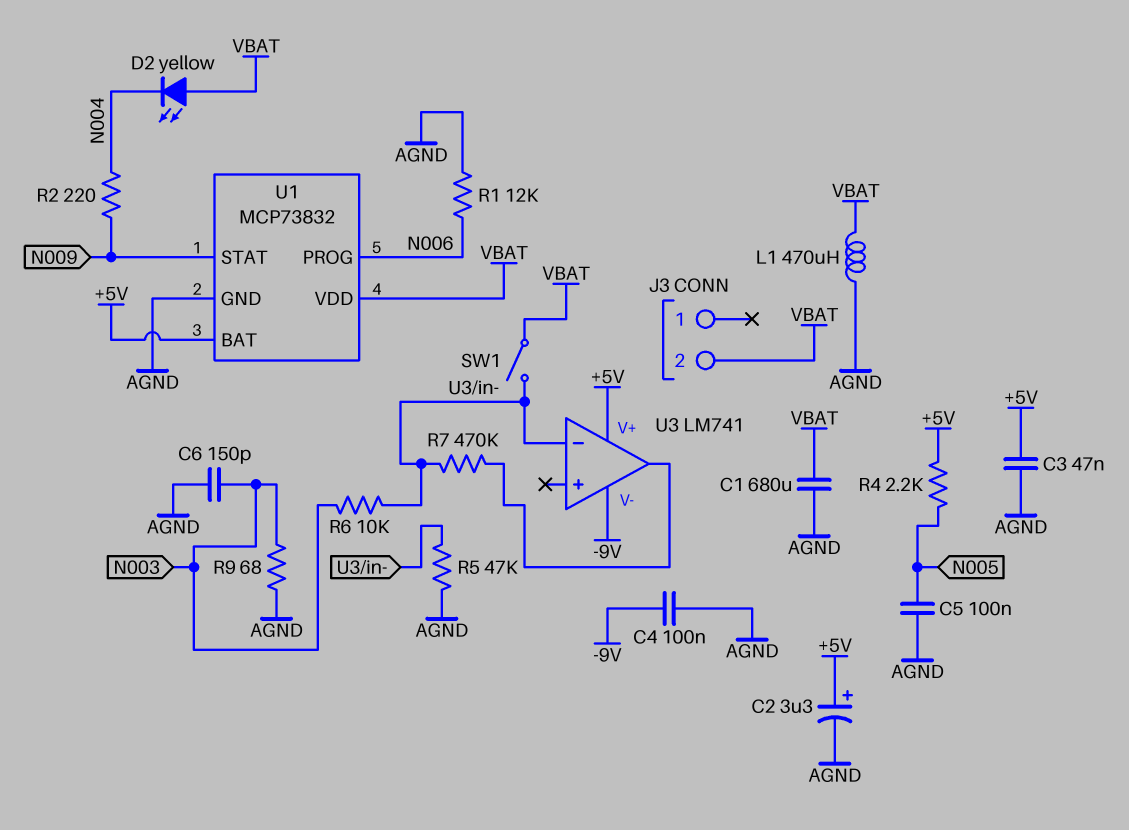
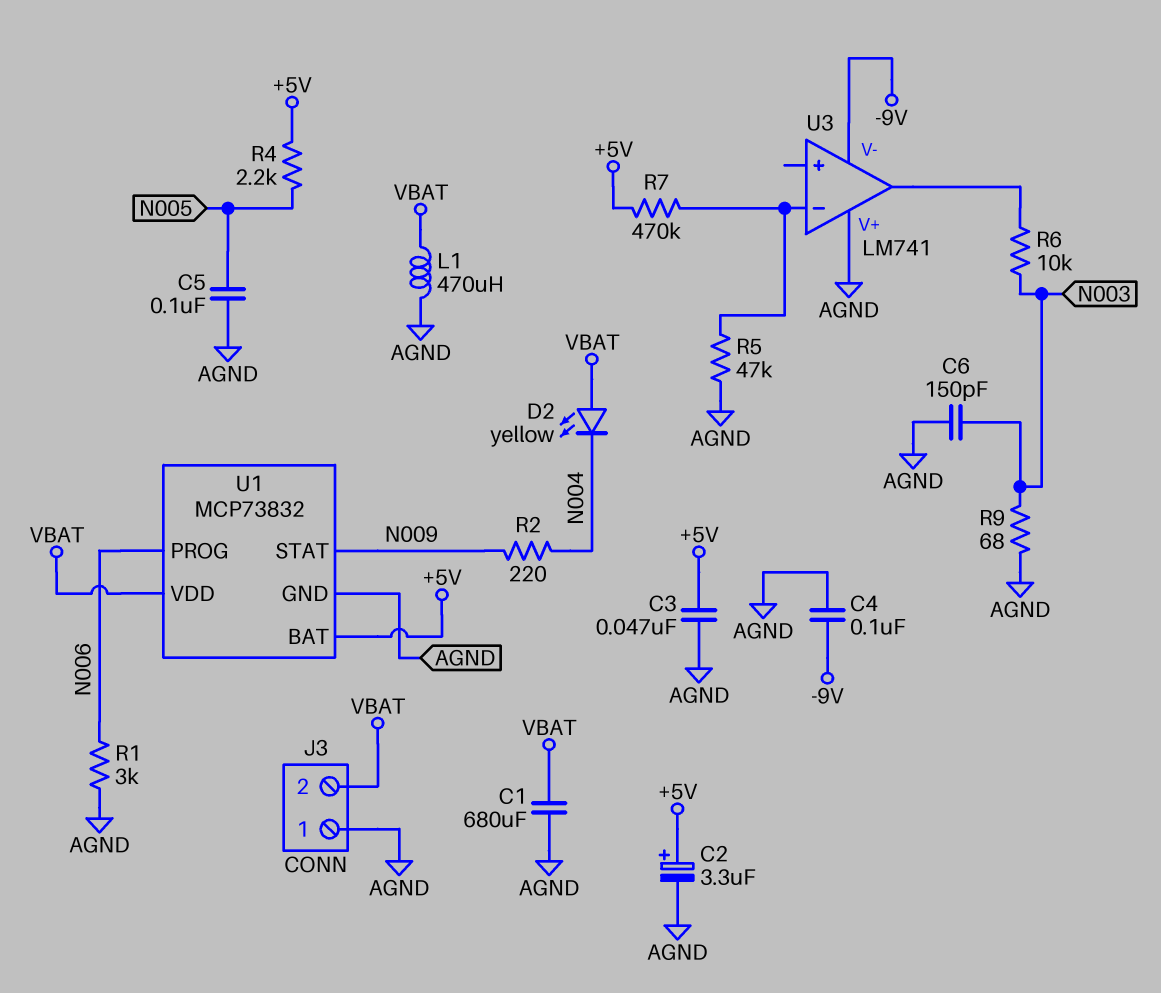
J3 pin 1: none -> AGND
R1: 12k (AGND, N006) -> 3k (AGND, N006)
R6: 10k (N003, U3/in-) -> 10k (N003, U3/out)
R7: 470k (U3/in-, U3/out) -> 470k (+5V, U3/in-)
SW1: switch (U3/in-, VBAT) -> none
U3 pin V+: +5V -> AGND

